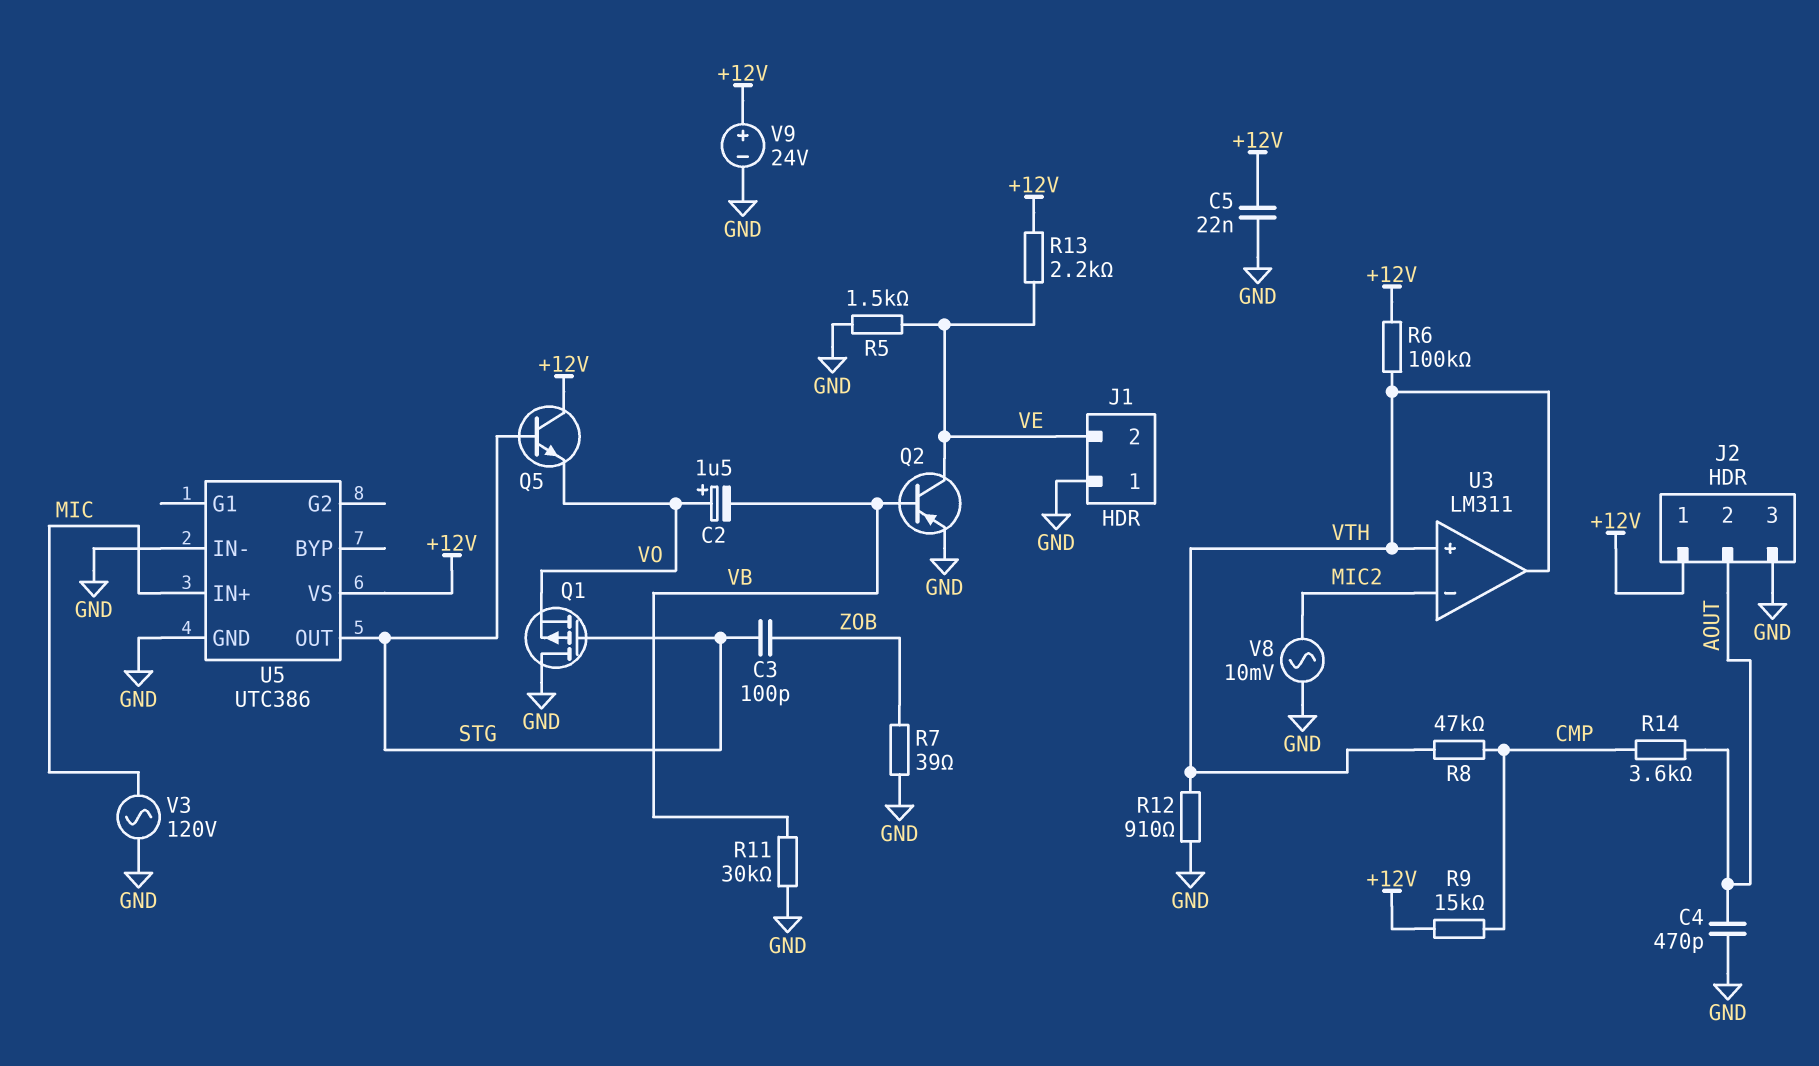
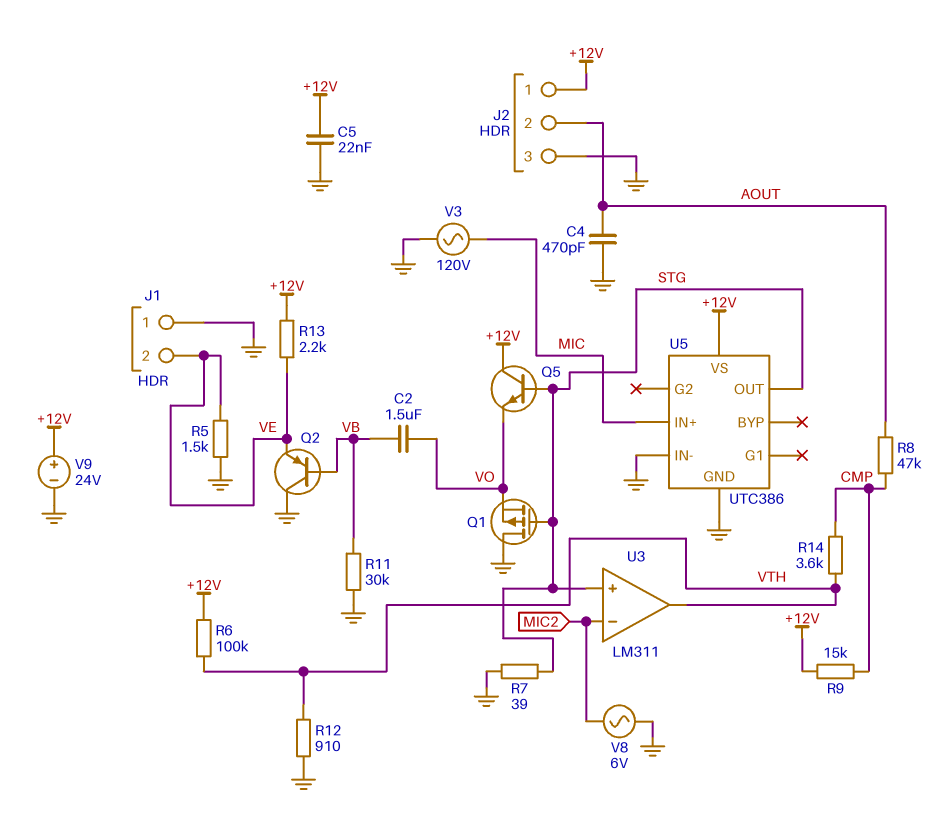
C2: 1.5uF (plus VO, minus VB) -> 1.5uF (VB, VO)
C3: 100pF (STG, ZOB) -> none
Q2: PNP (B VB, C VE, E GND) -> PNP (B VB, C GND, E VE)
R7: 39 (GND, ZOB) -> 39 (GND, STG)
R8: 47k (CMP, VTH) -> 47k (AOUT, CMP)
R14: 3.6k (AOUT, CMP) -> 3.6k (CMP, VTH)
U3 pin in+: VTH -> STG
V8: AC 10mV (GND, MIC2) -> AC 6V (GND, MIC2)

